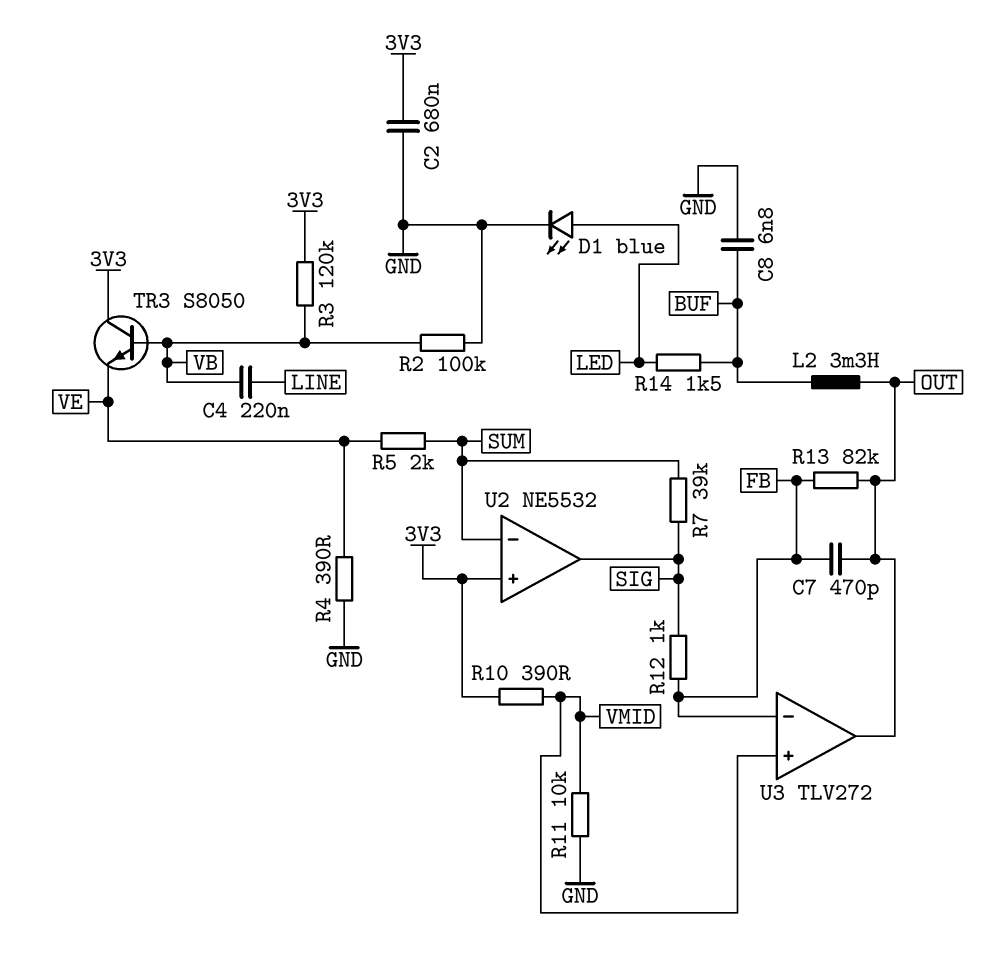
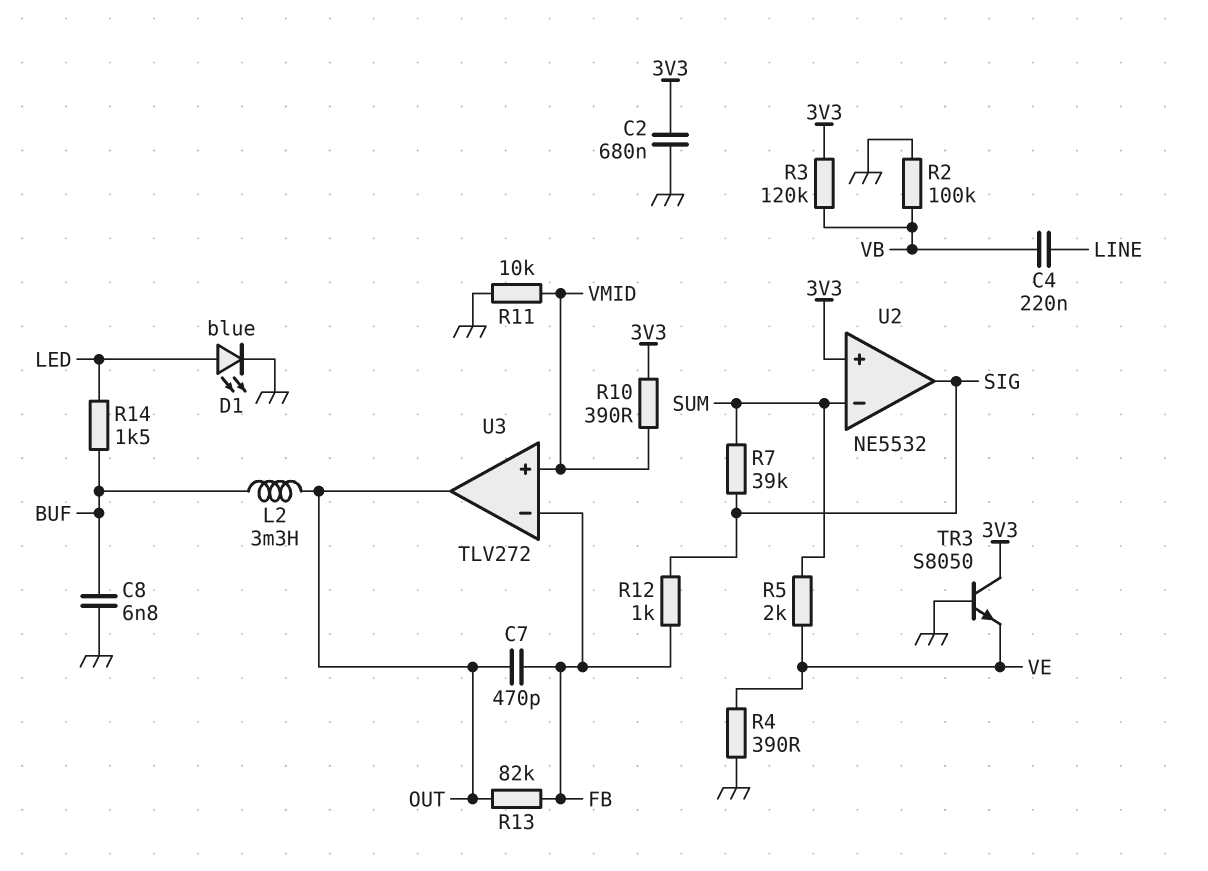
TR3: NPN S8050 (B VB, C 3V3, E VE) -> NPN S8050 (B GND, C 3V3, E VE)

